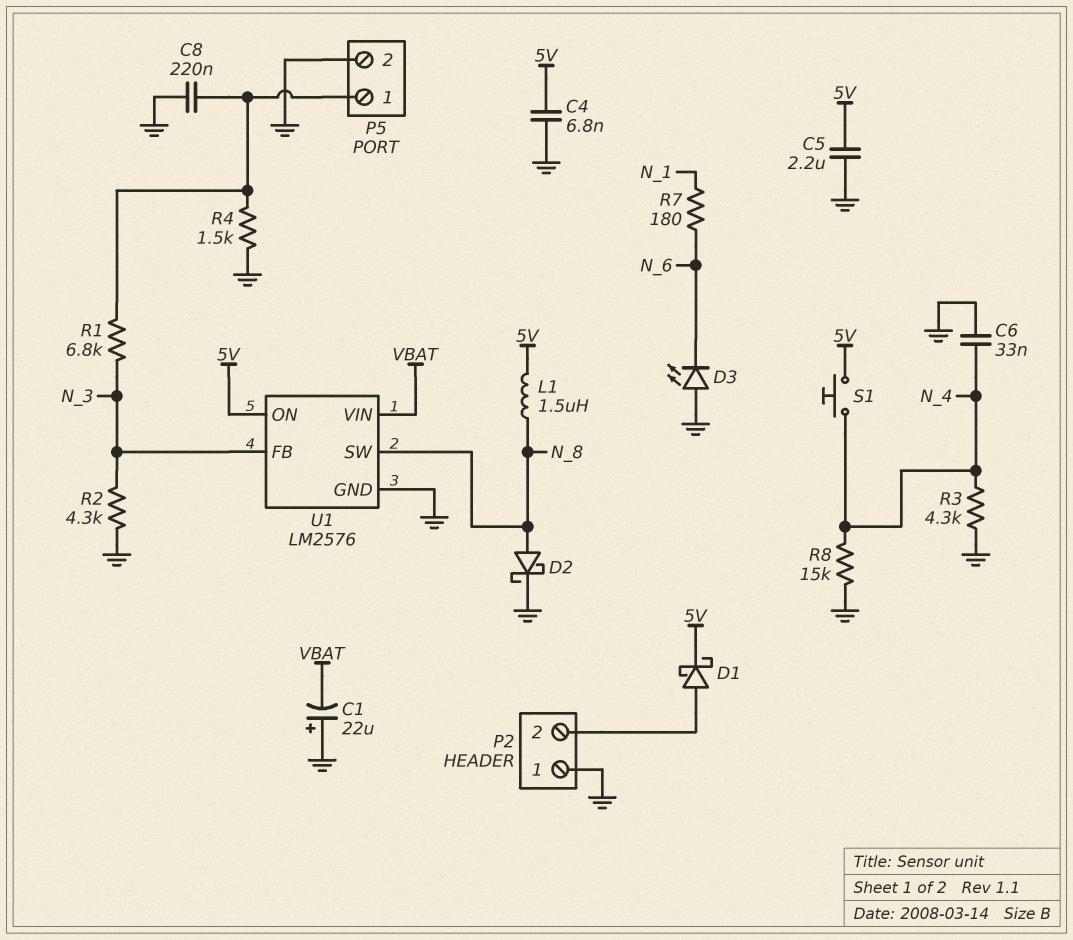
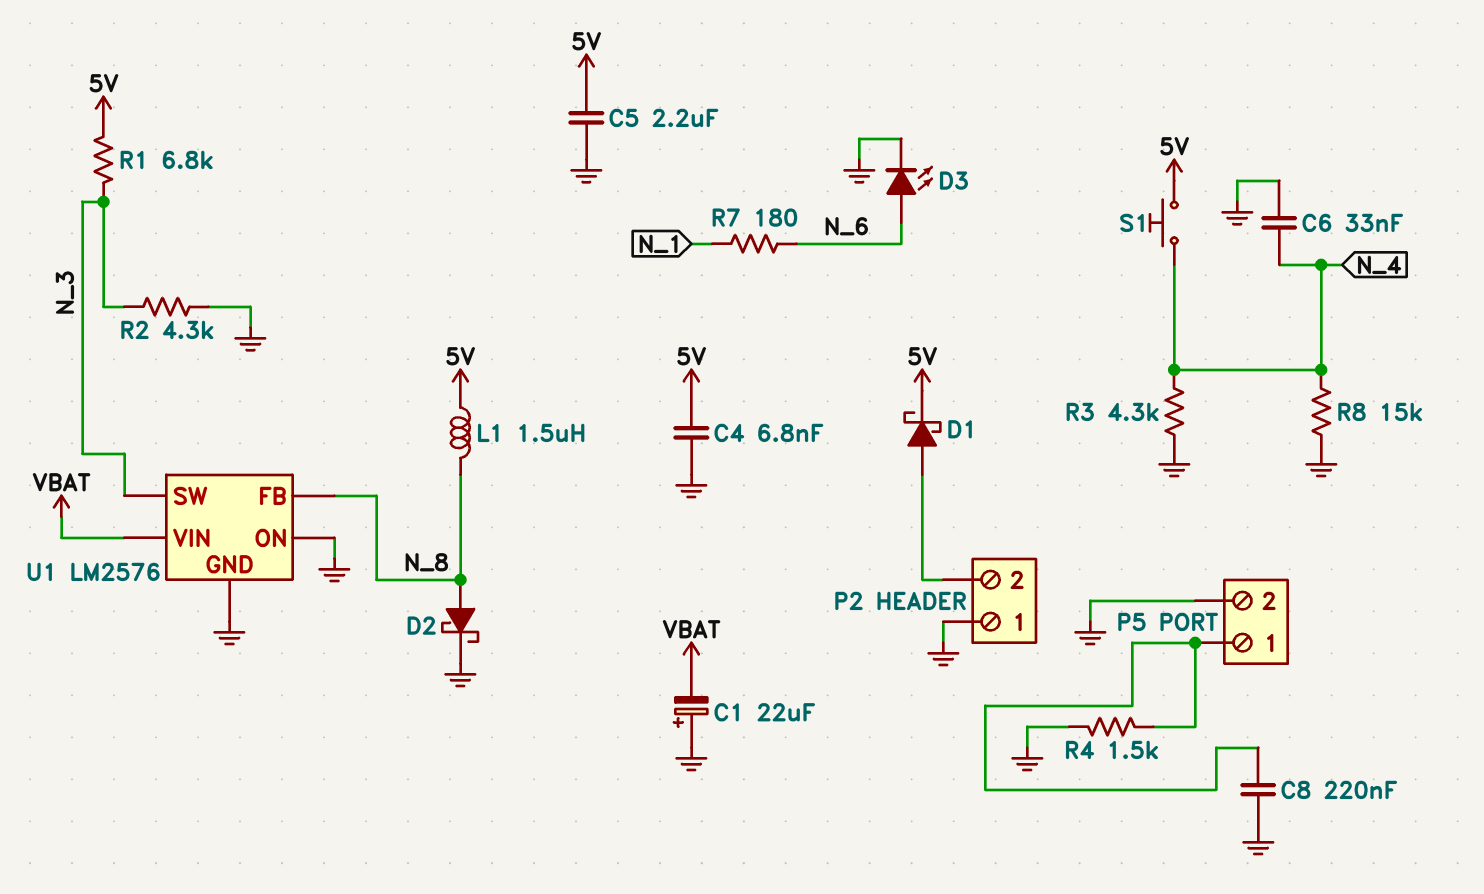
D3: LED (A GND, K N_6) -> LED (A N_6, K GND)
R1: 6.8k (N_3, P5/1) -> 6.8k (5V, N_3)
U1 pin FB: N_3 -> N_8
U1 pin ON: 5V -> GND
U1 pin SW: N_8 -> N_3

